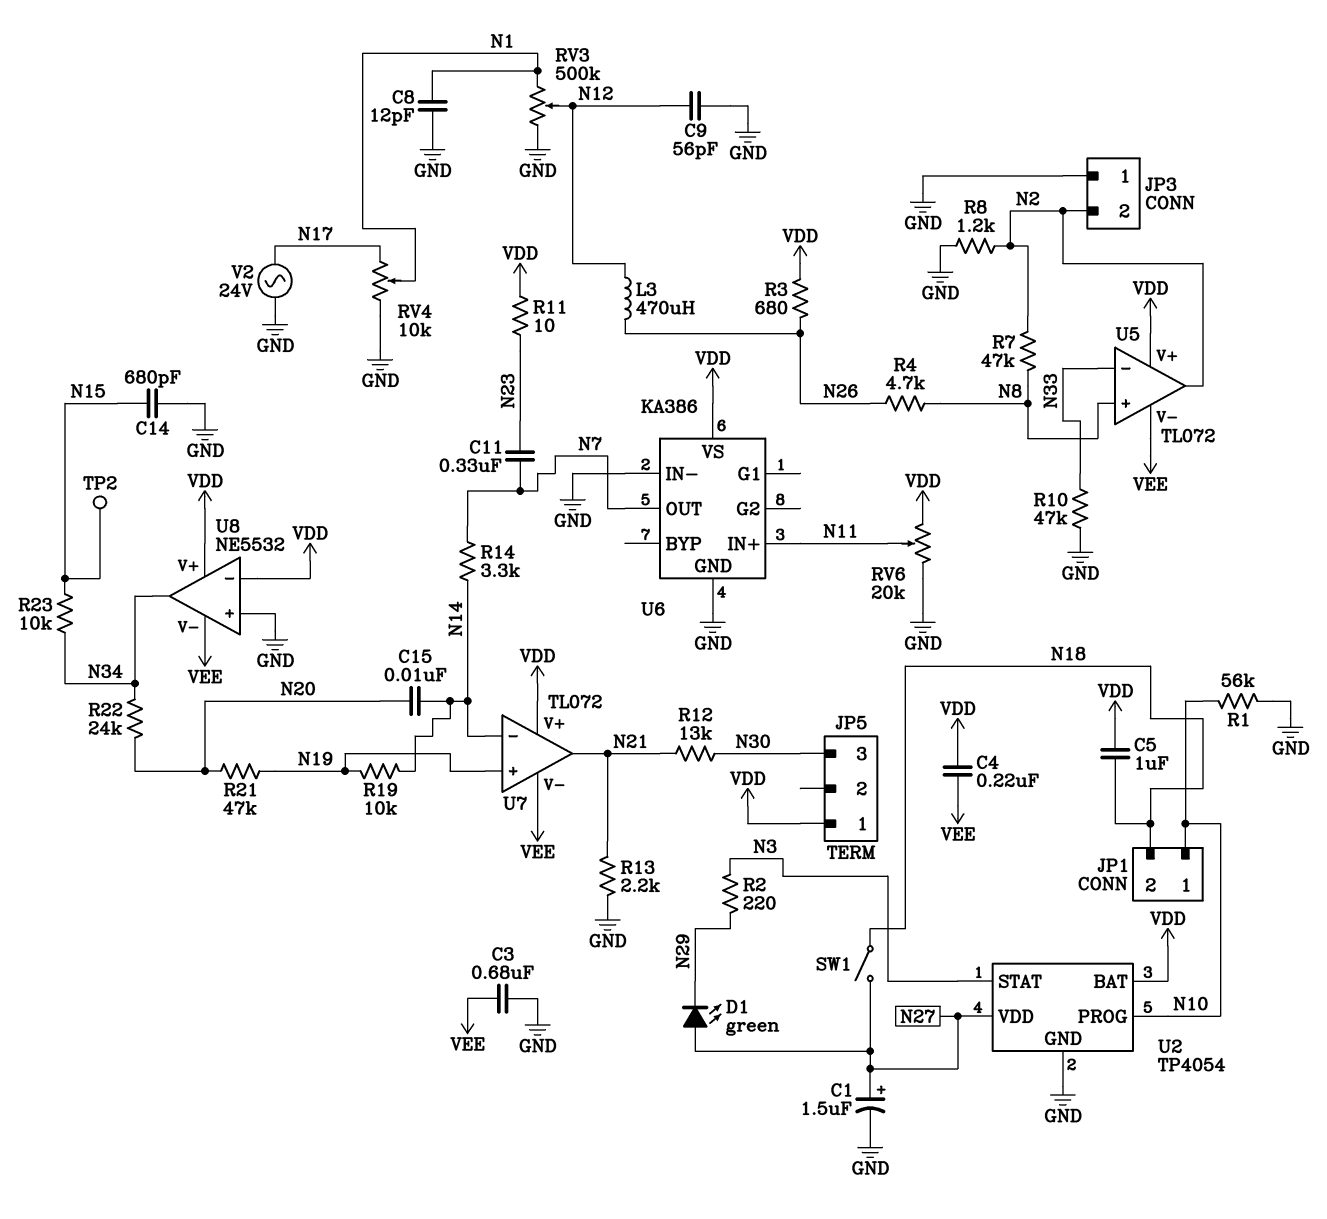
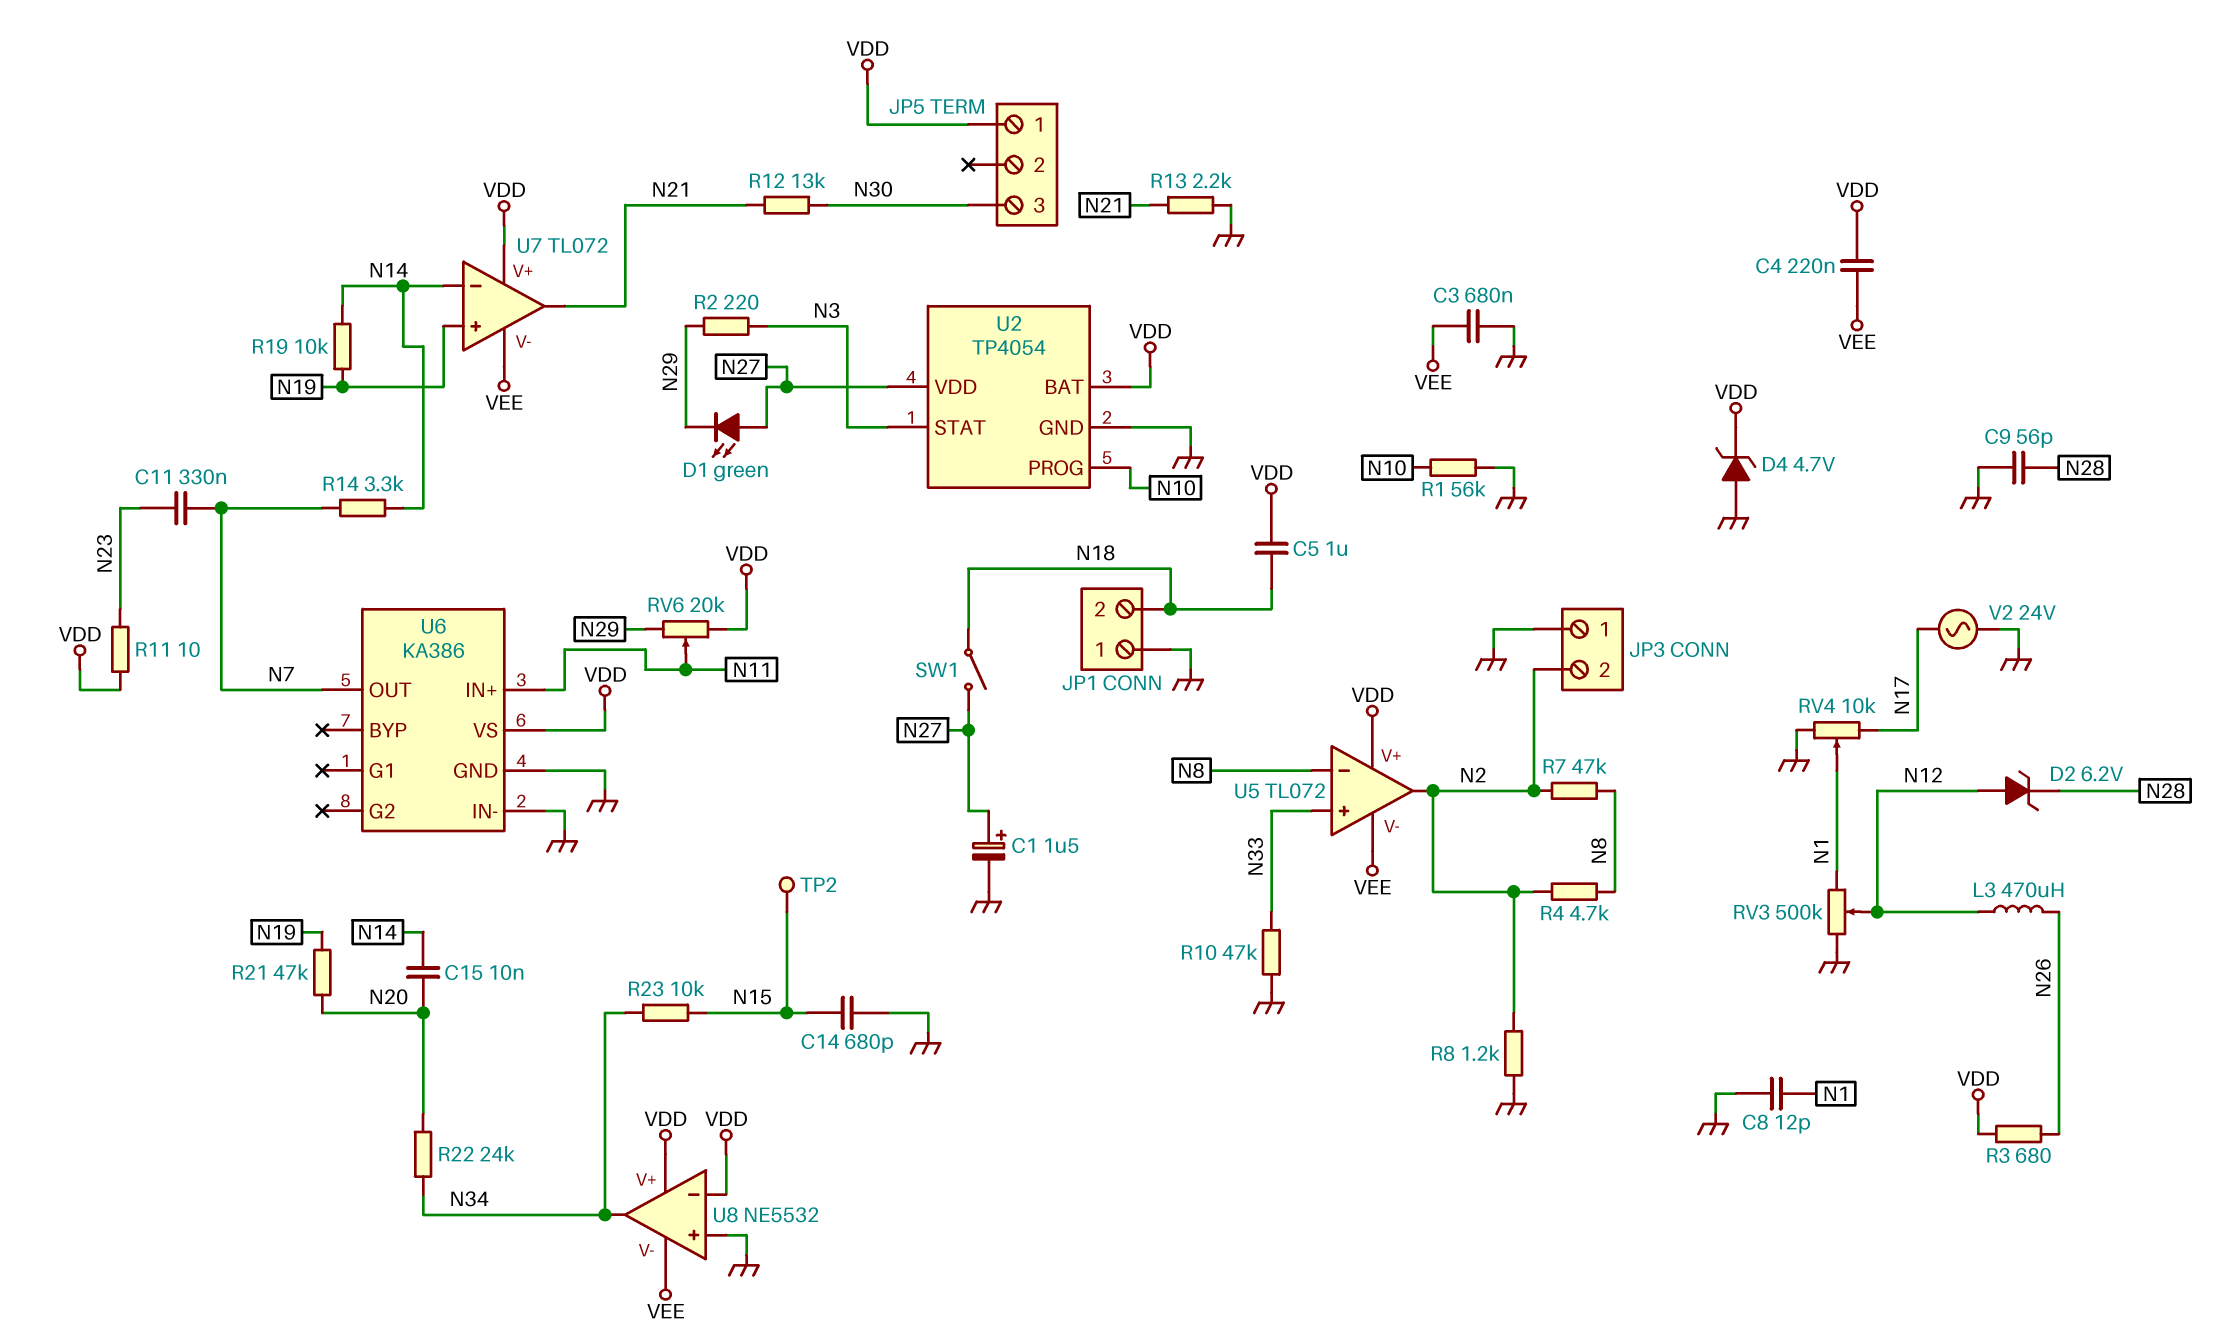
C9: 56pF (GND, N12) -> 56pF (GND, N28)
D2: none -> zener 6.2V (A N12, K N28)
D4: none -> zener 4.7V (A GND, K VDD)
JP1 pin 1: N10 -> GND
R4: 4.7k (N8, N26) -> 4.7k (N2, N8)
RV6: 20k (GND, VDD, wiper N11) -> 20k (N29, VDD, wiper N11)
U5 pin in+: N8 -> N33
U5 pin in-: N33 -> N8

